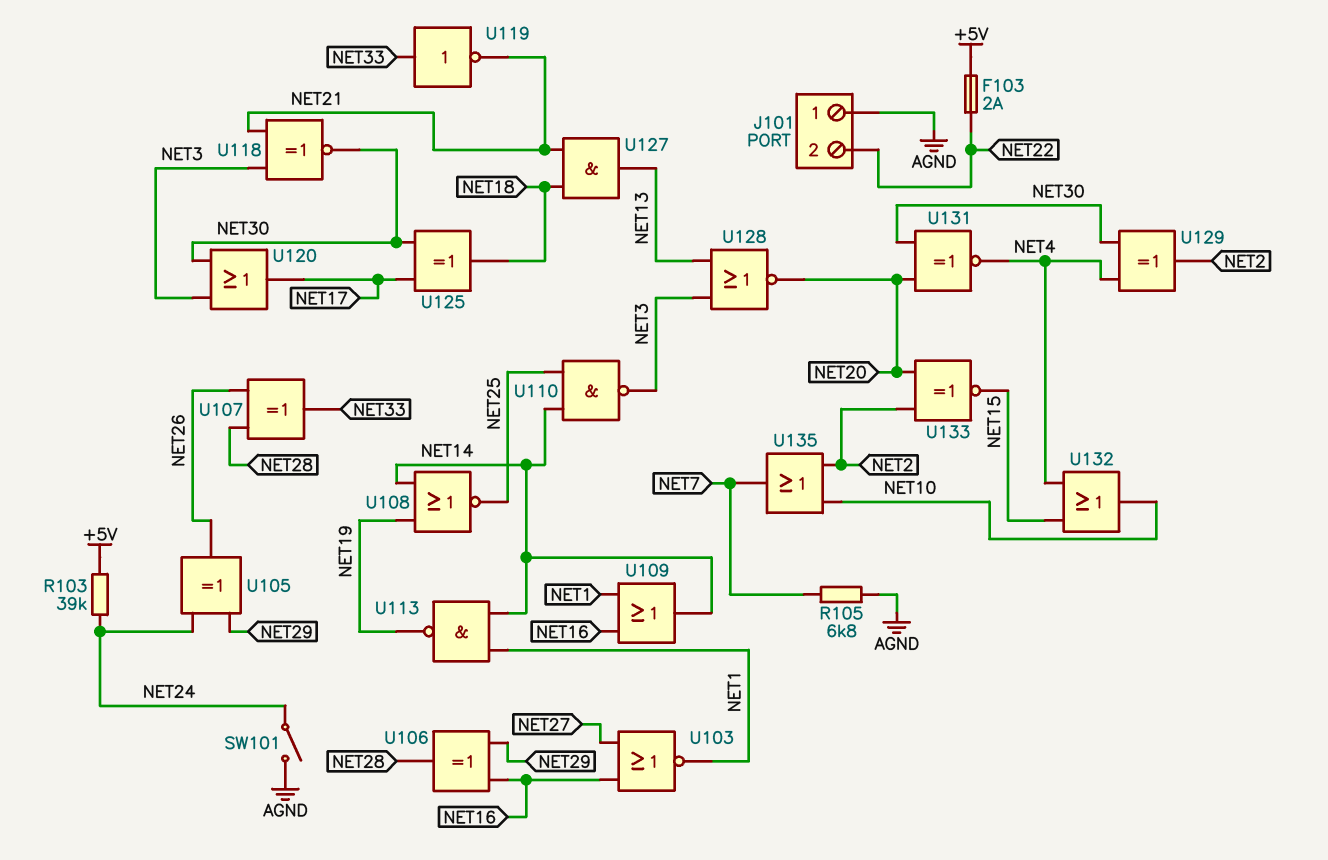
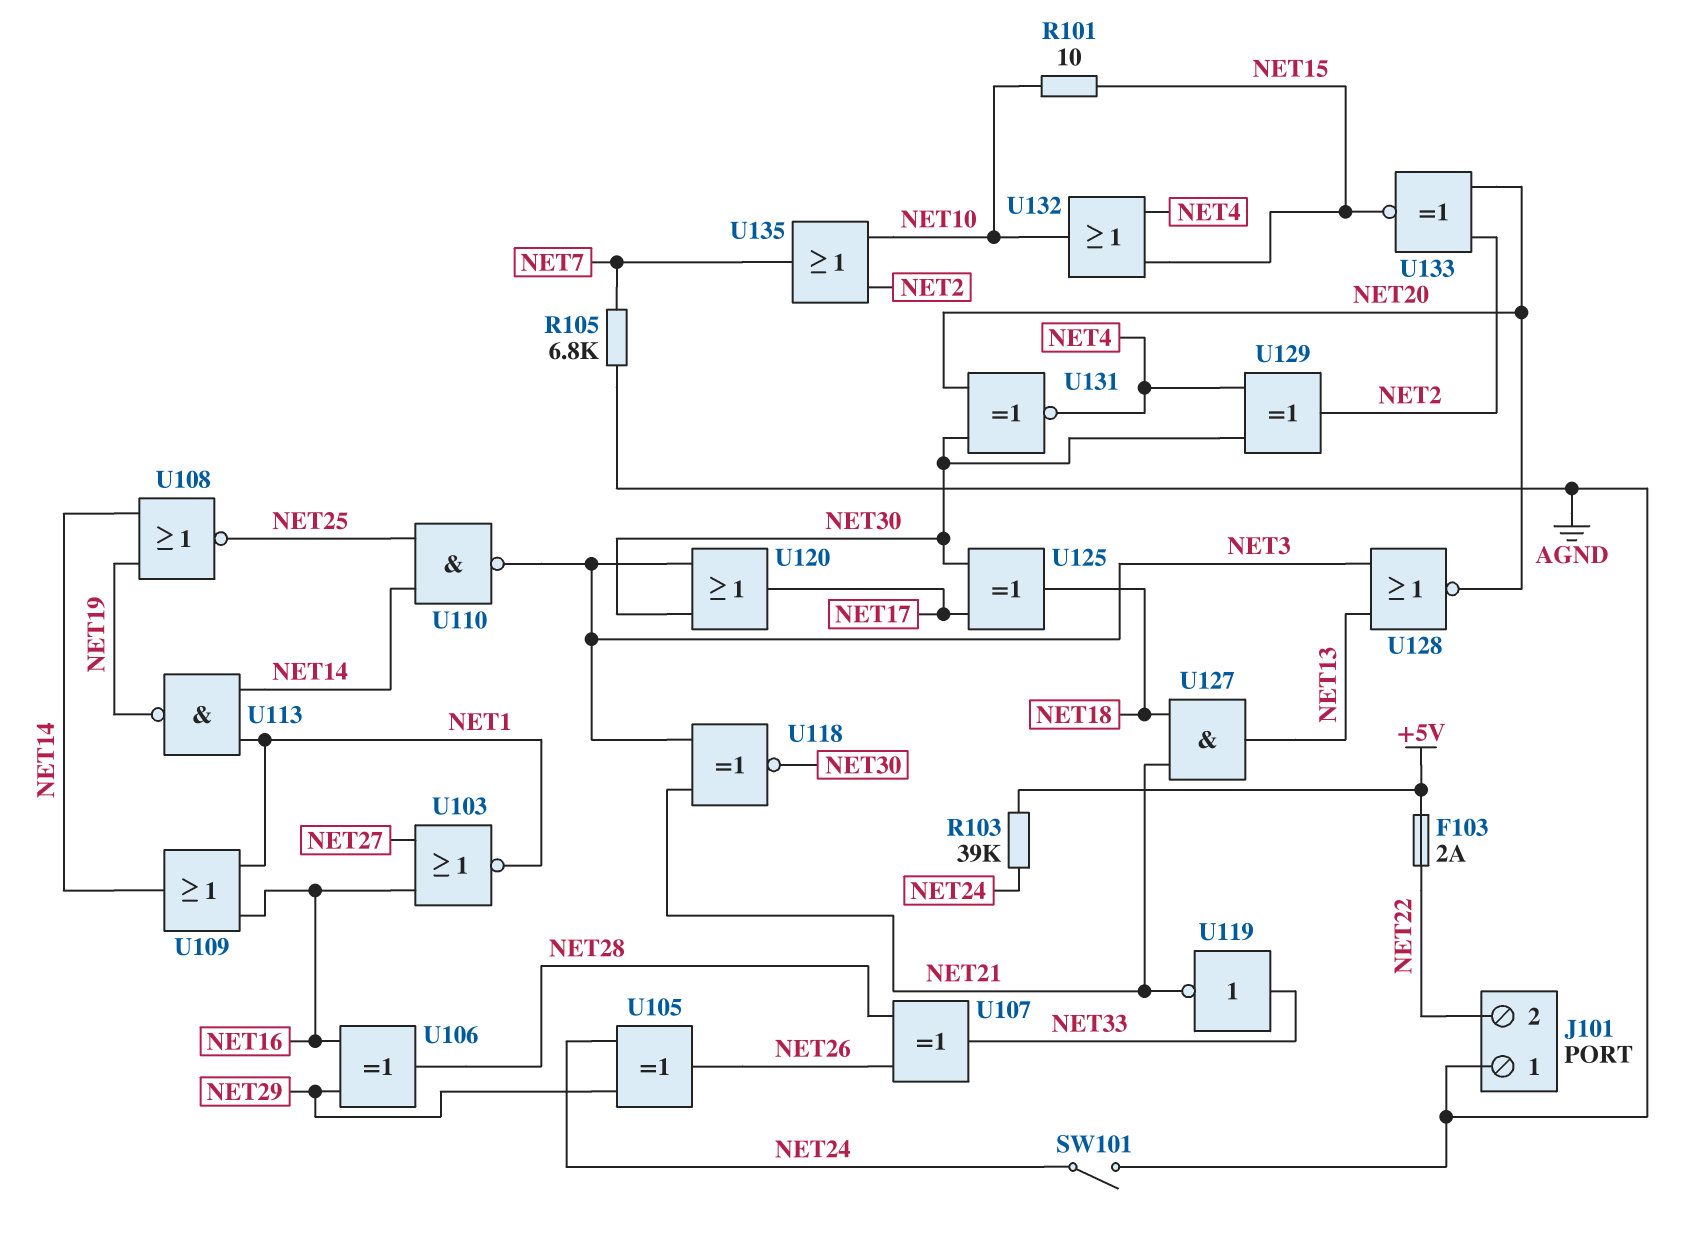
R101: none -> 10 (NET10, NET15)

